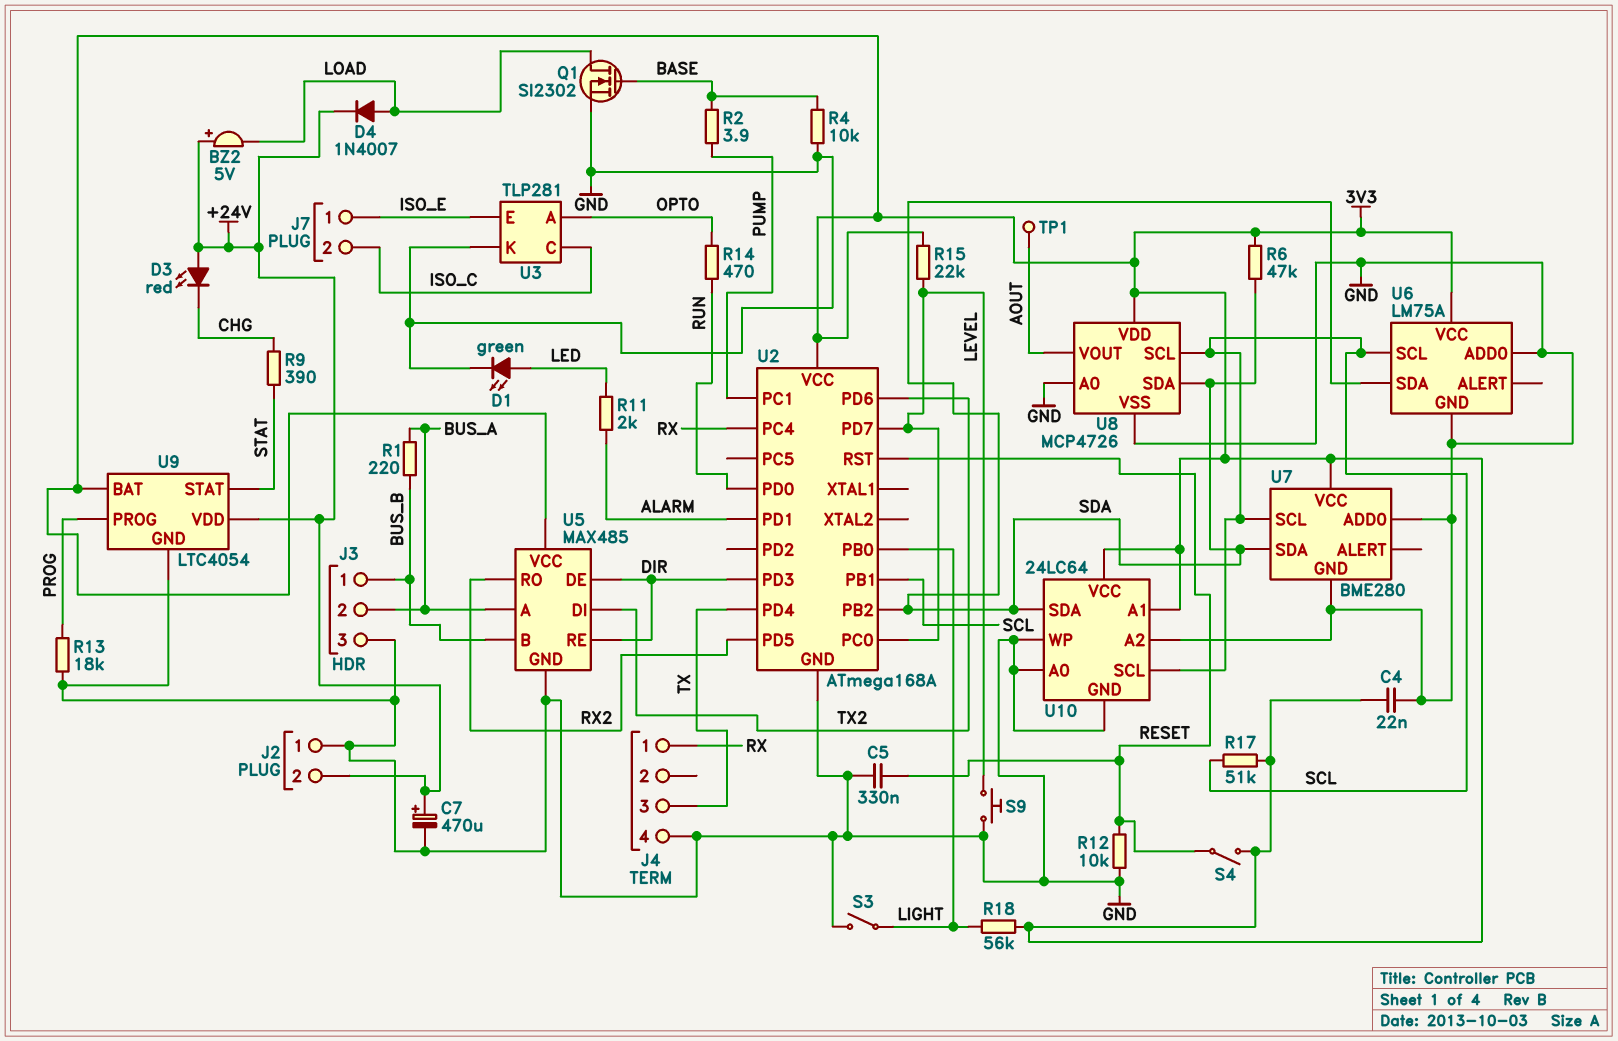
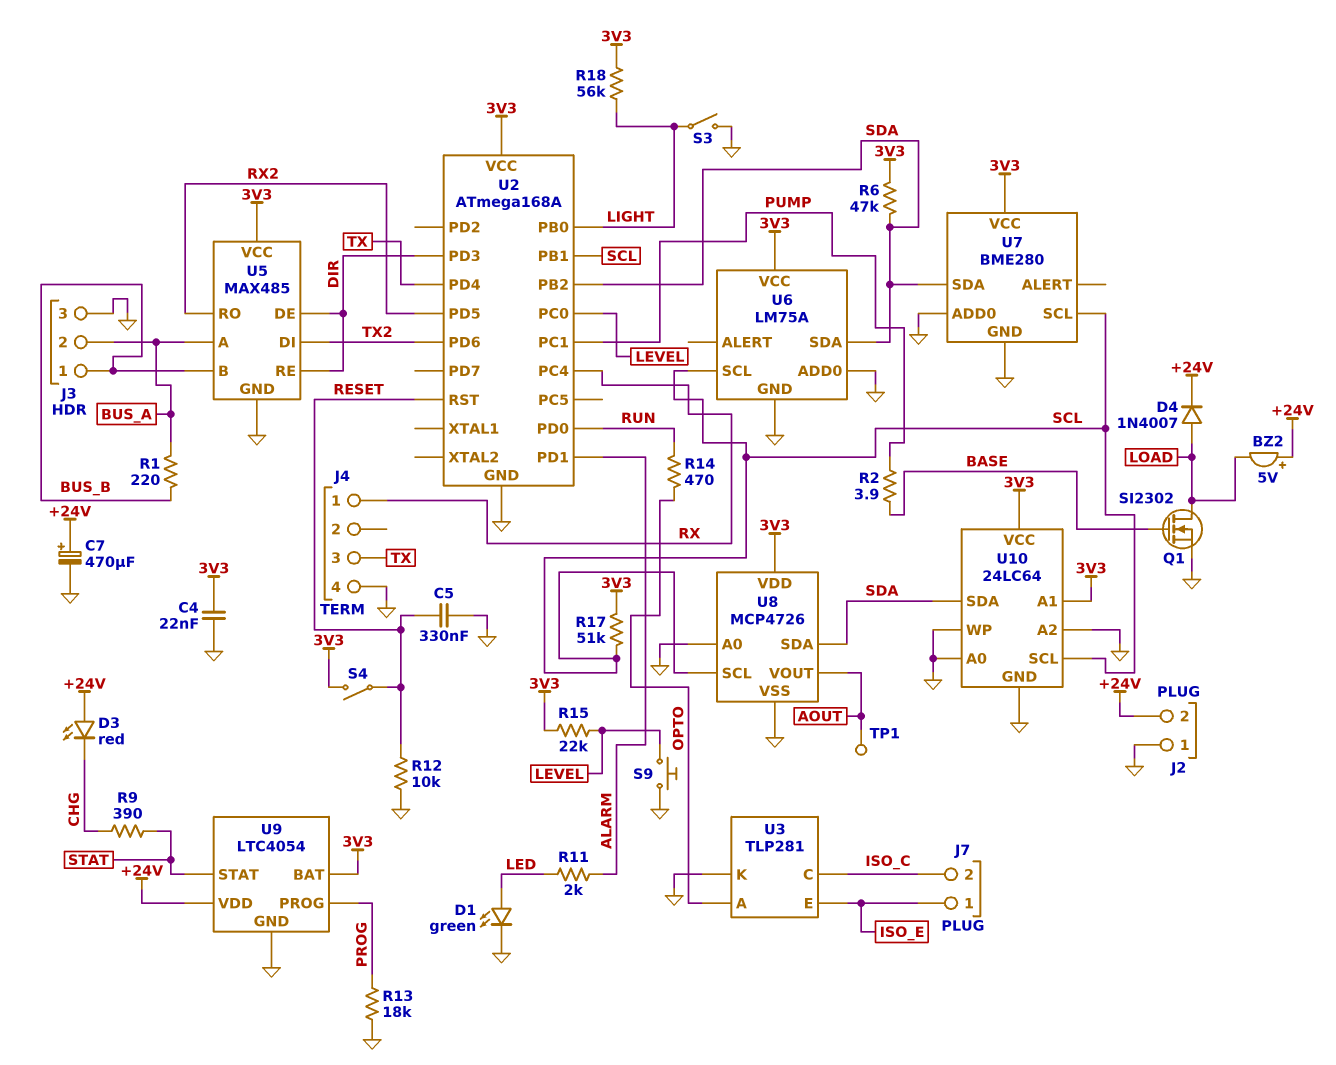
R4: 10k (BASE, GND) -> none
U2 pin PD7: LEVEL -> none

